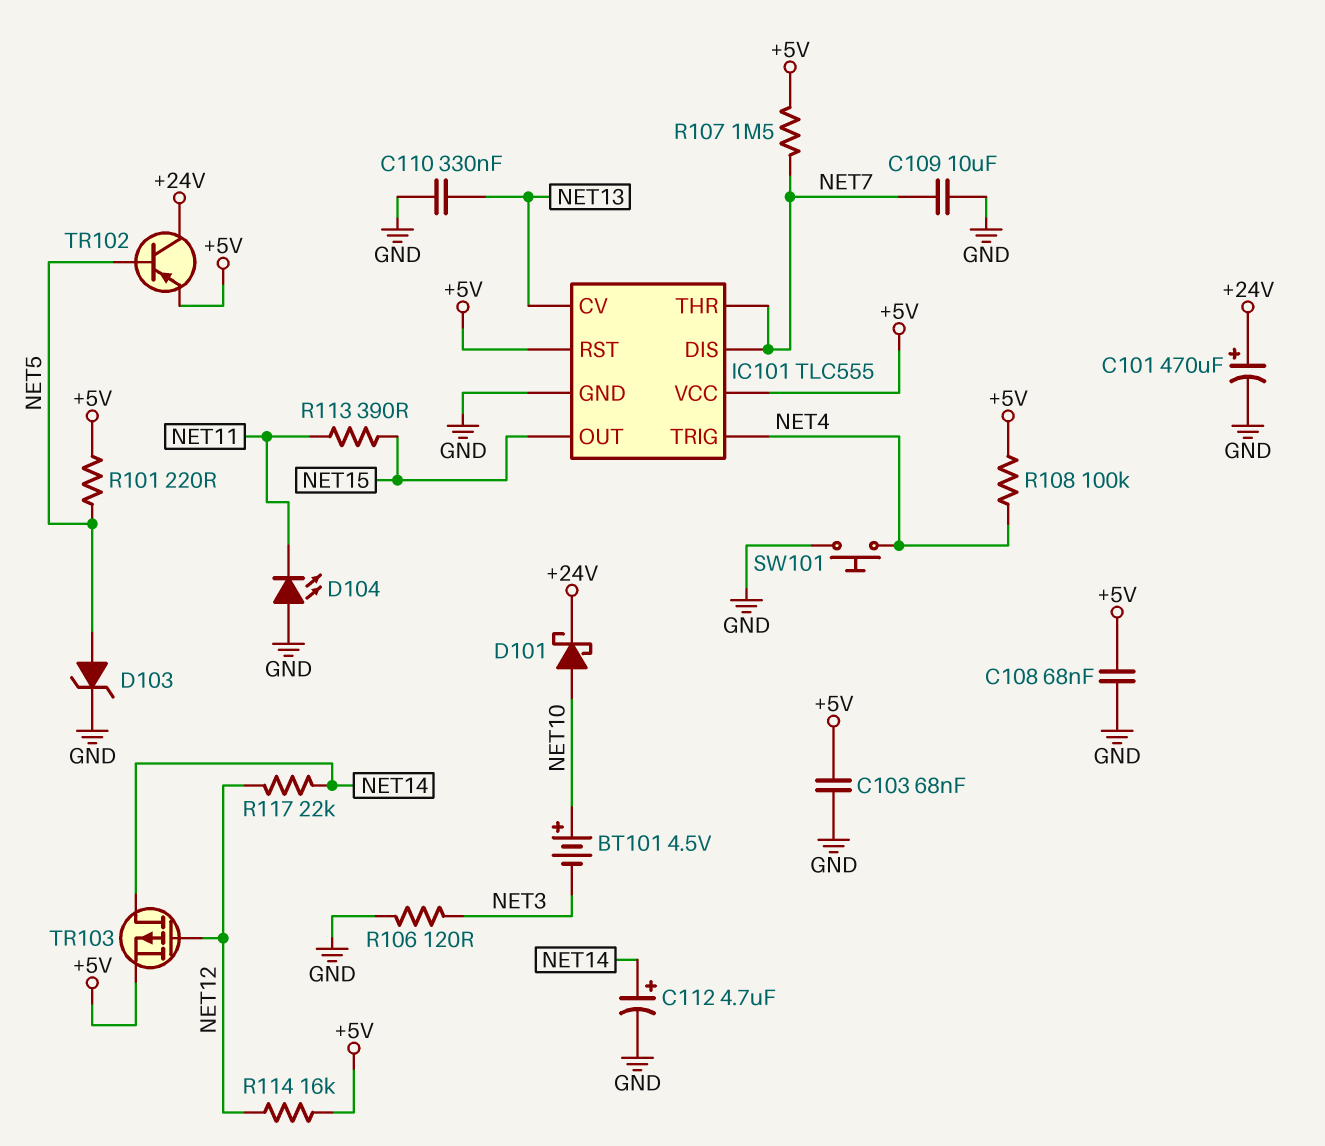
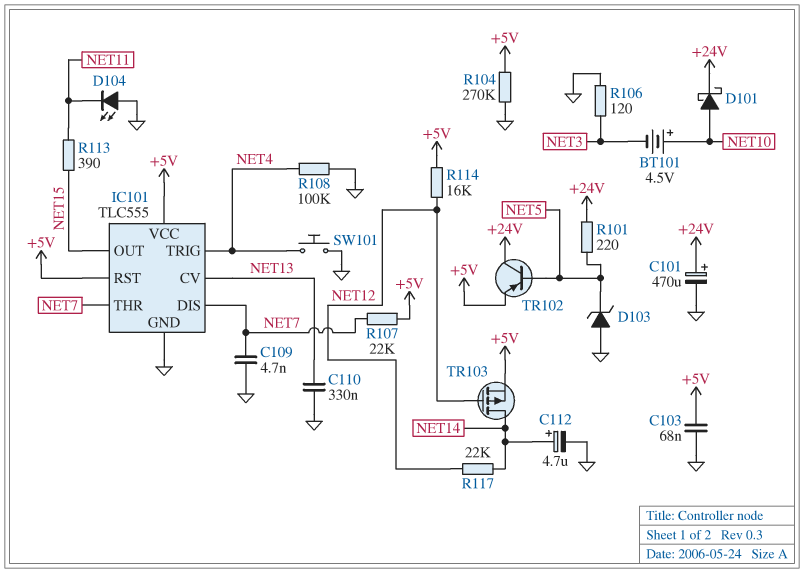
C108: 68nF (+5V, GND) -> none
C109: 10uF (GND, NET7) -> 4.7nF (GND, NET7)
D103: zener (A NET5, K GND) -> zener (A GND, K NET5)
R101: 220 (+5V, NET5) -> 220 (+24V, NET5)
R104: none -> 270k (+5V, GND)
R107: 1.5M (+5V, NET7) -> 22k (+5V, NET7)
R108: 100k (+5V, NET4) -> 100k (GND, NET4)

